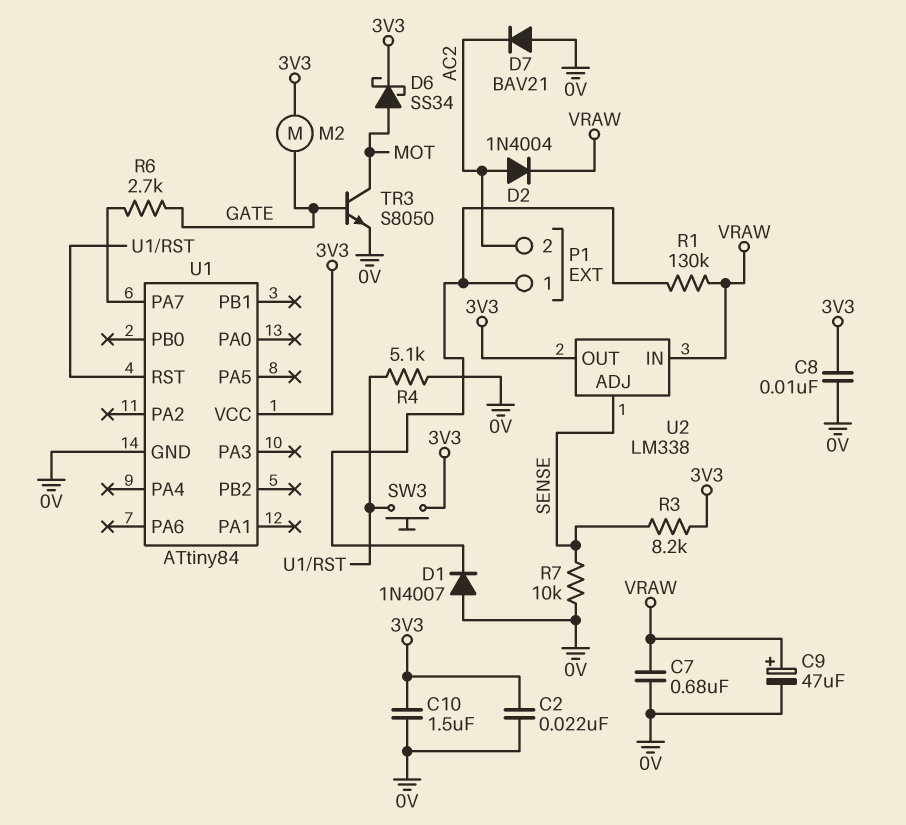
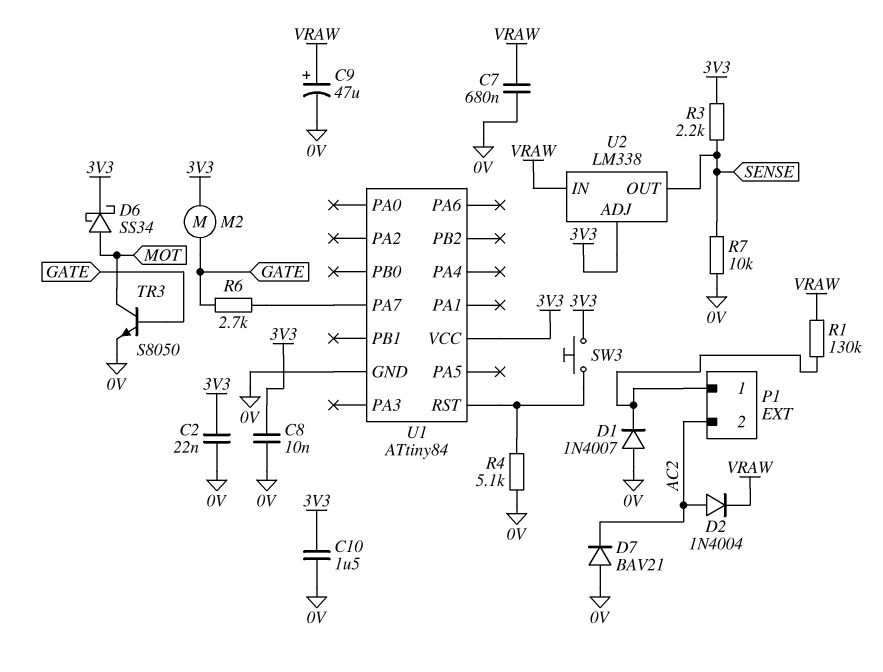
R3: 8.2k (3V3, SENSE) -> 2.2k (3V3, SENSE)
U2 pin ADJ: SENSE -> 3V3
U2 pin OUT: 3V3 -> SENSE

